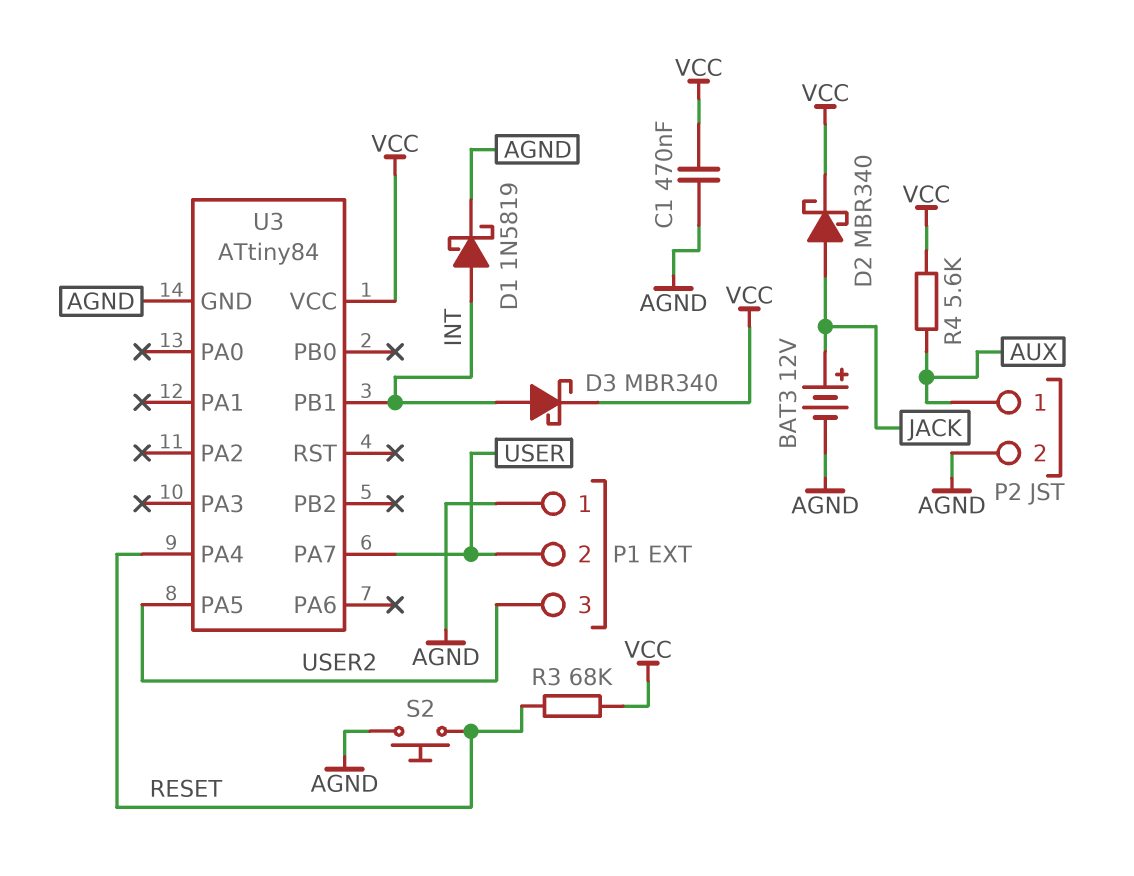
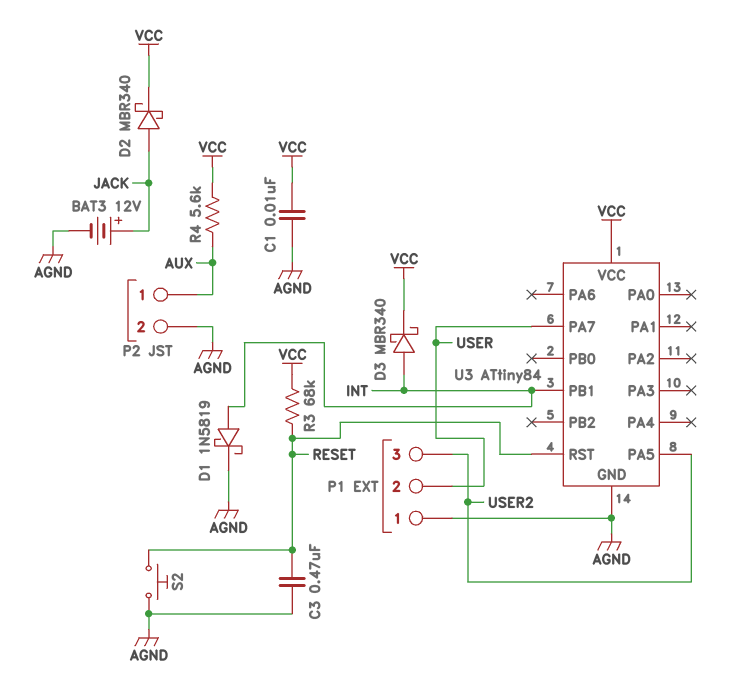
C1: 470nF (AGND, VCC) -> 10nF (AGND, VCC)
C3: none -> 470nF (AGND, RESET)
U3 pin PA4: RESET -> none
U3 pin RST: none -> RESET

